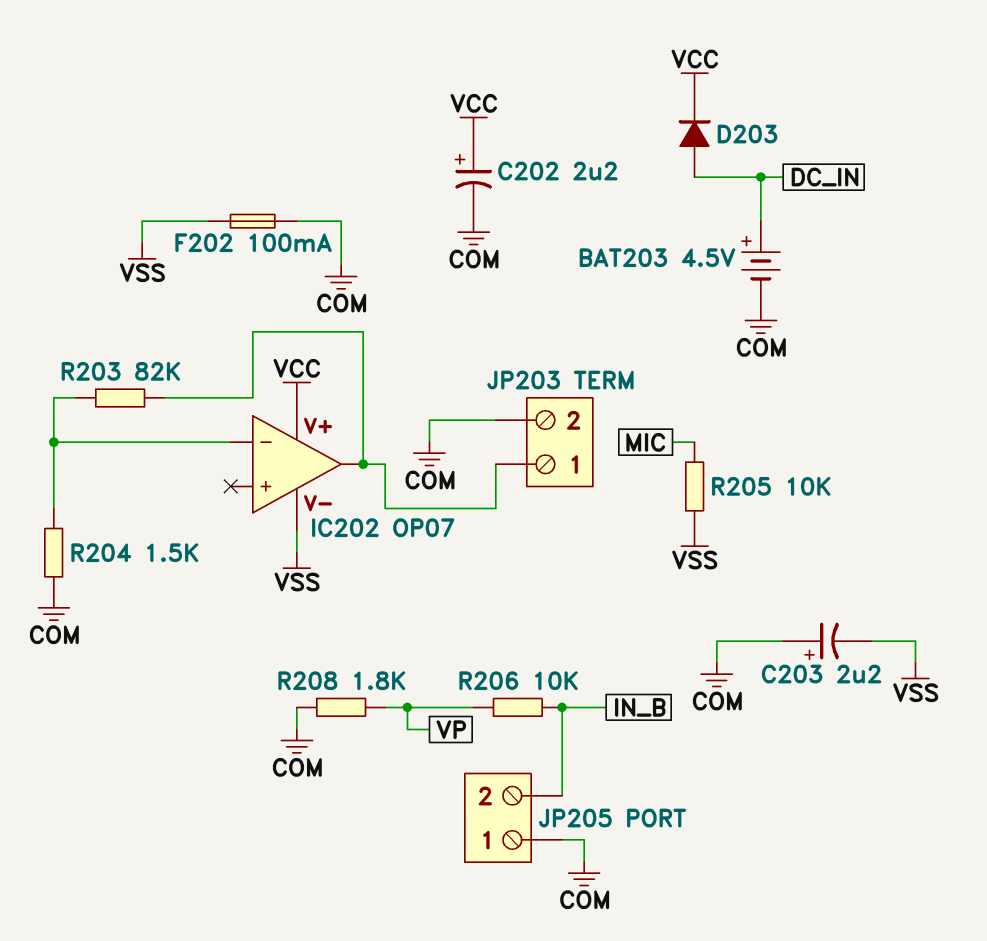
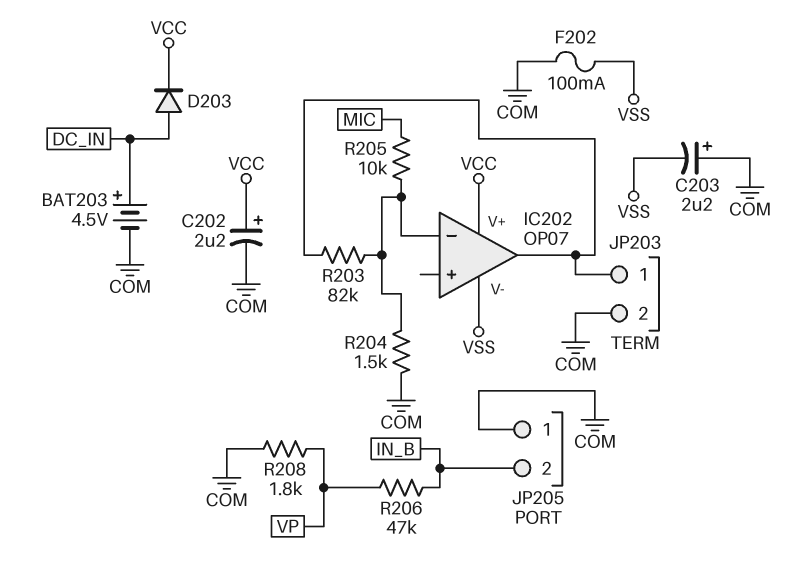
R205: 10k (MIC, VSS) -> 10k (IC202/in-, MIC)
R206: 10k (IN_B, VP) -> 47k (IN_B, VP)

